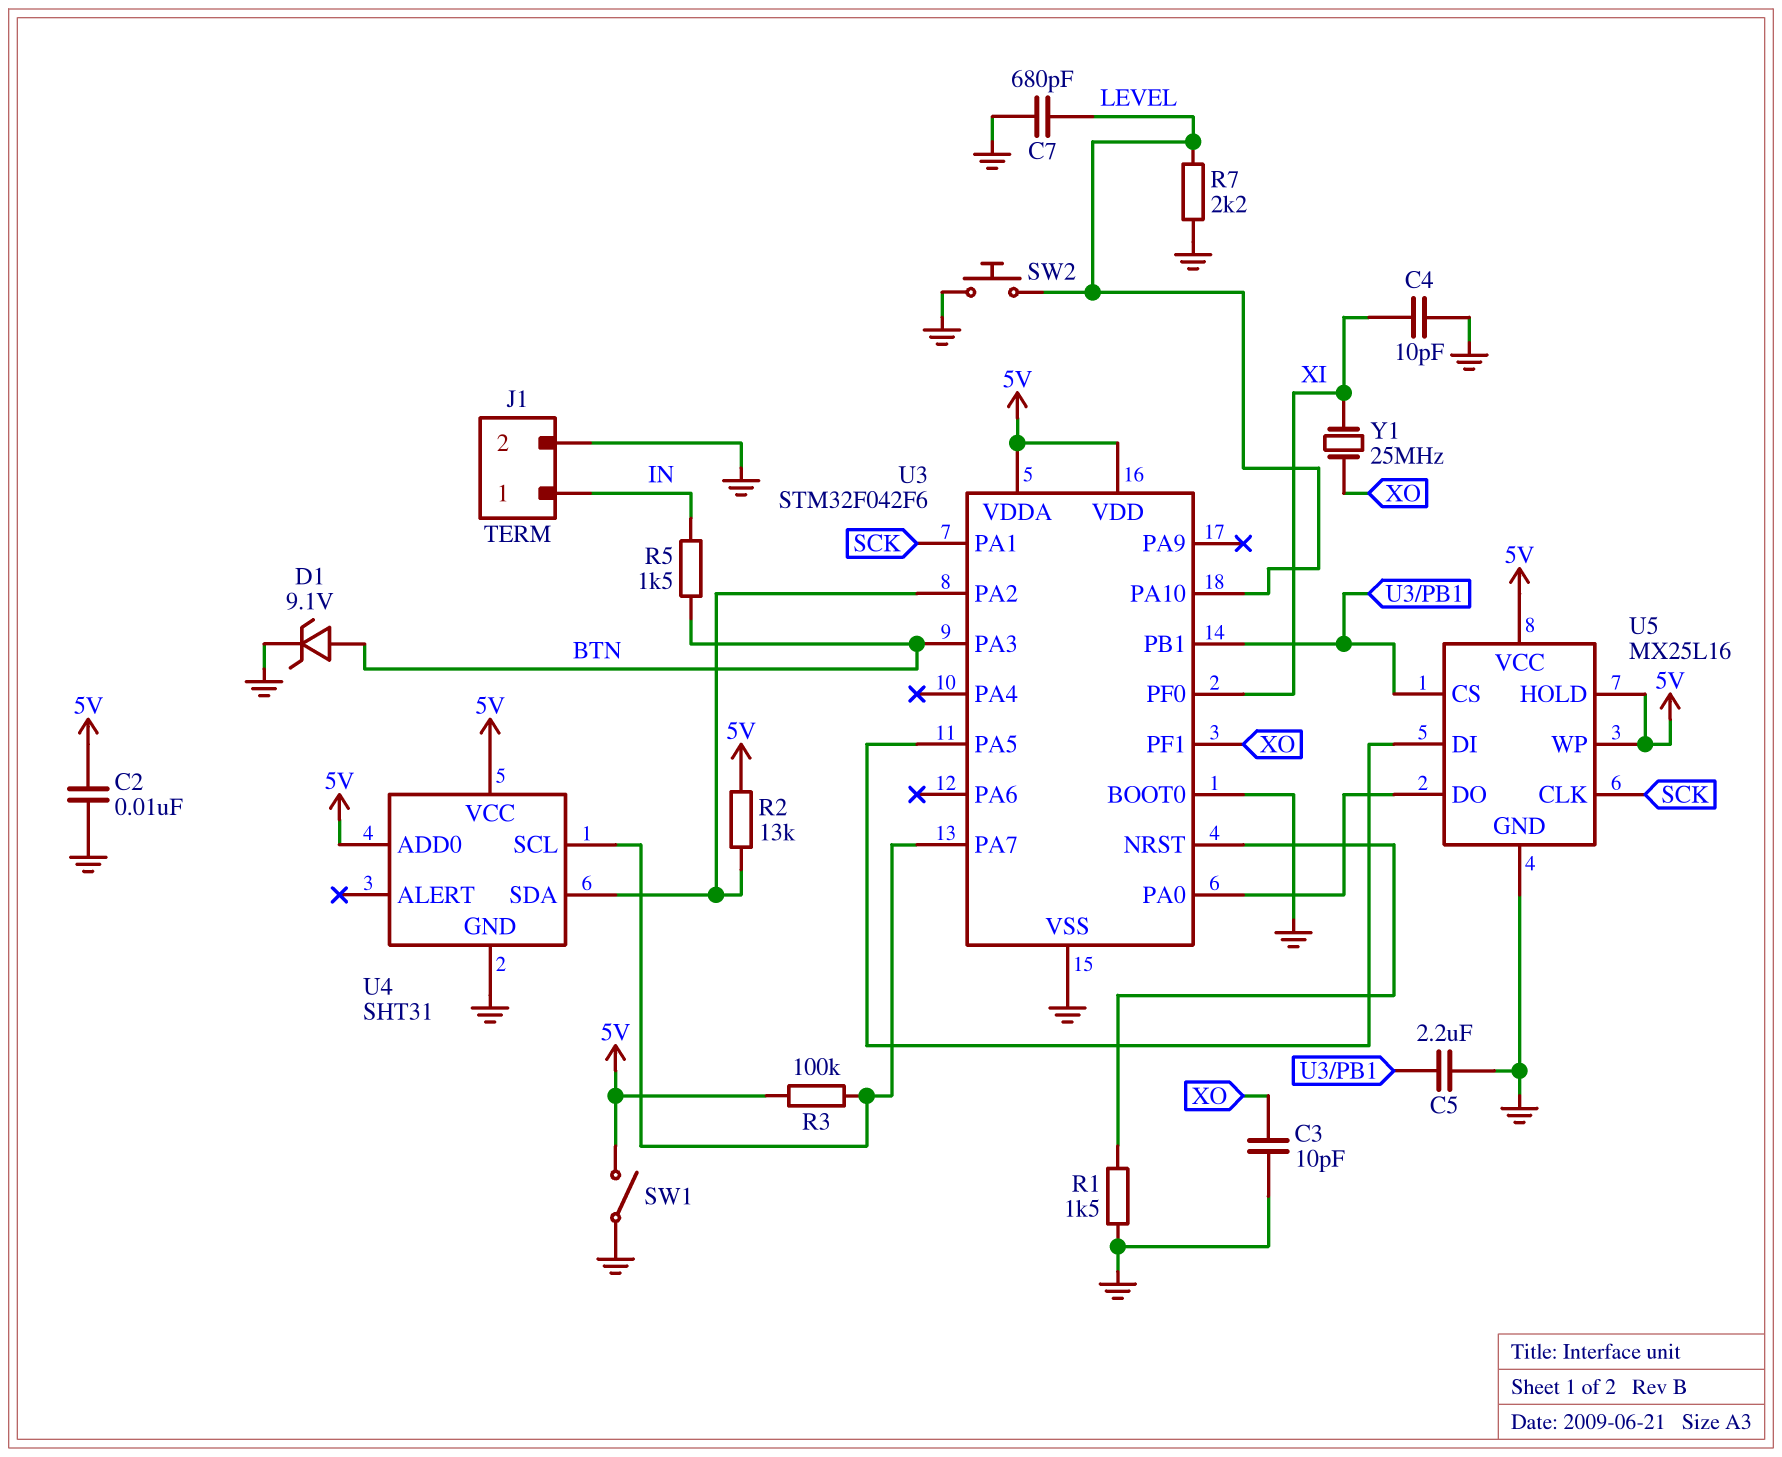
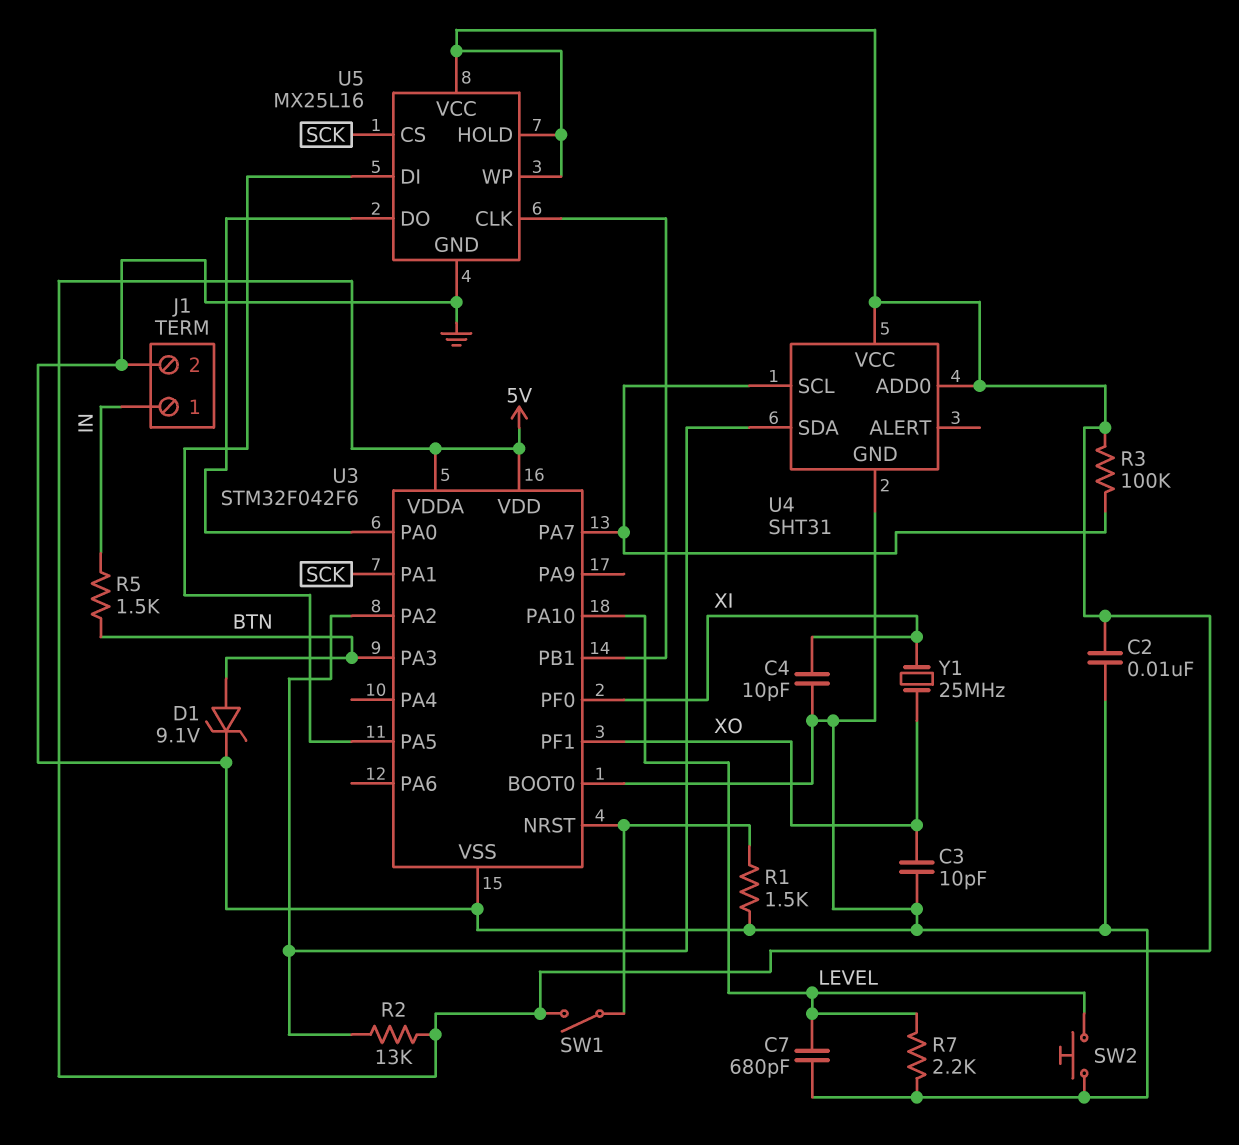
C5: 2.2uF (GND, U3/PB1) -> none
SW1: switch (5V, GND) -> switch (5V, U3/NRST)
U5 pin CLK: SCK -> U3/PB1
U5 pin CS: U3/PB1 -> SCK

